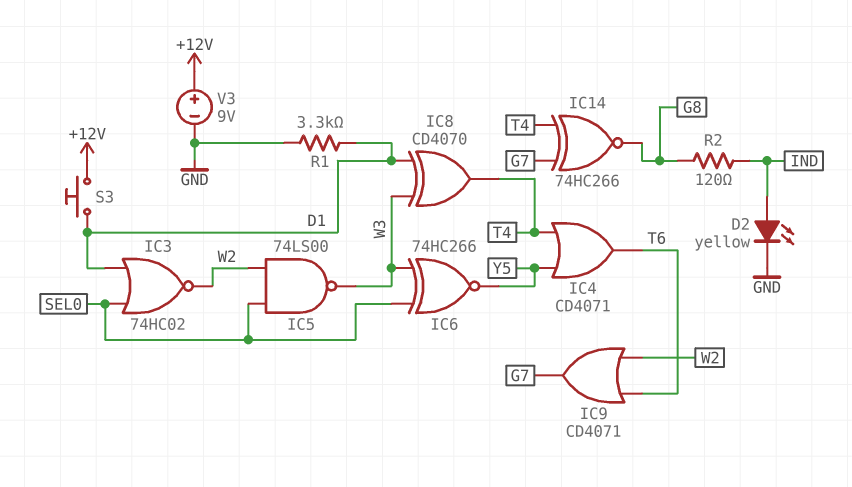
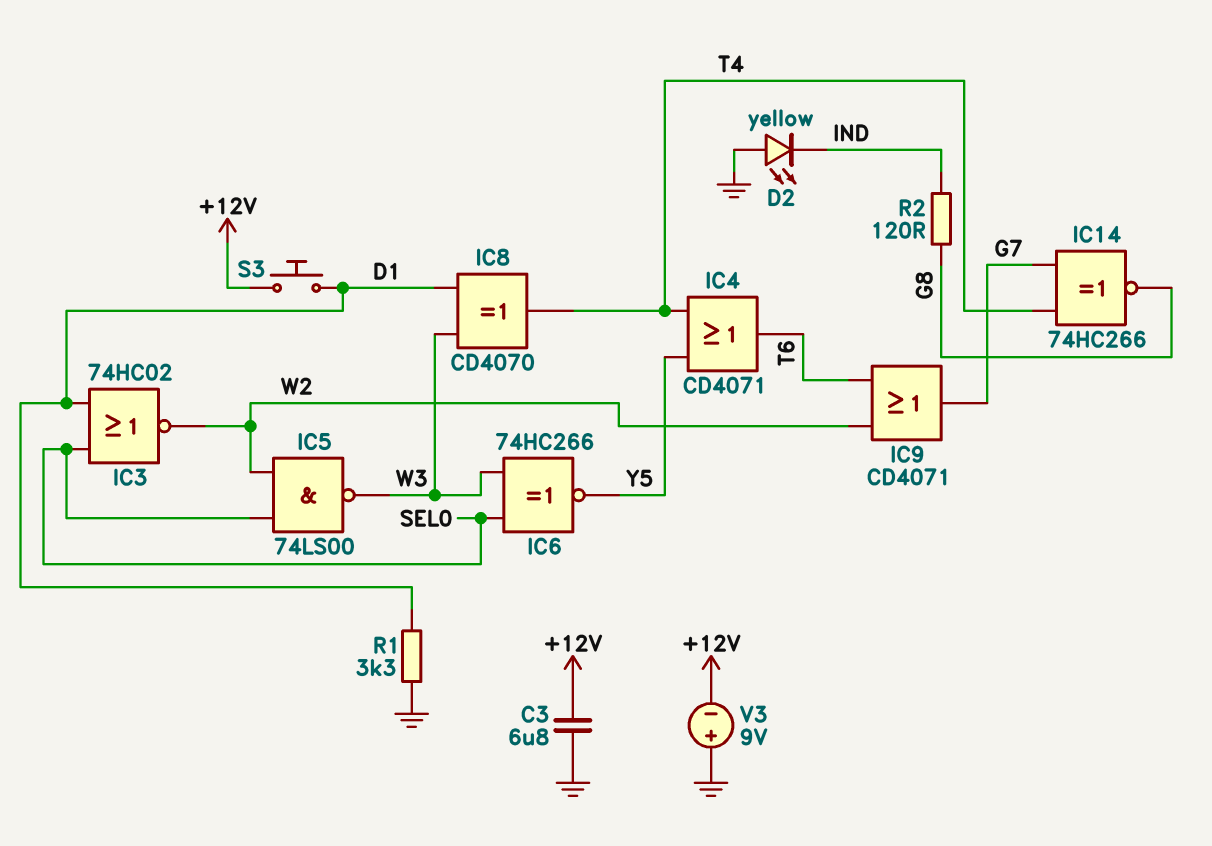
C3: none -> 6.8uF (+12V, GND)
D2: LED yellow (A IND, K GND) -> LED yellow (A GND, K IND)
V3: 9V (plus +12V, minus GND) -> 9V (plus GND, minus +12V)

